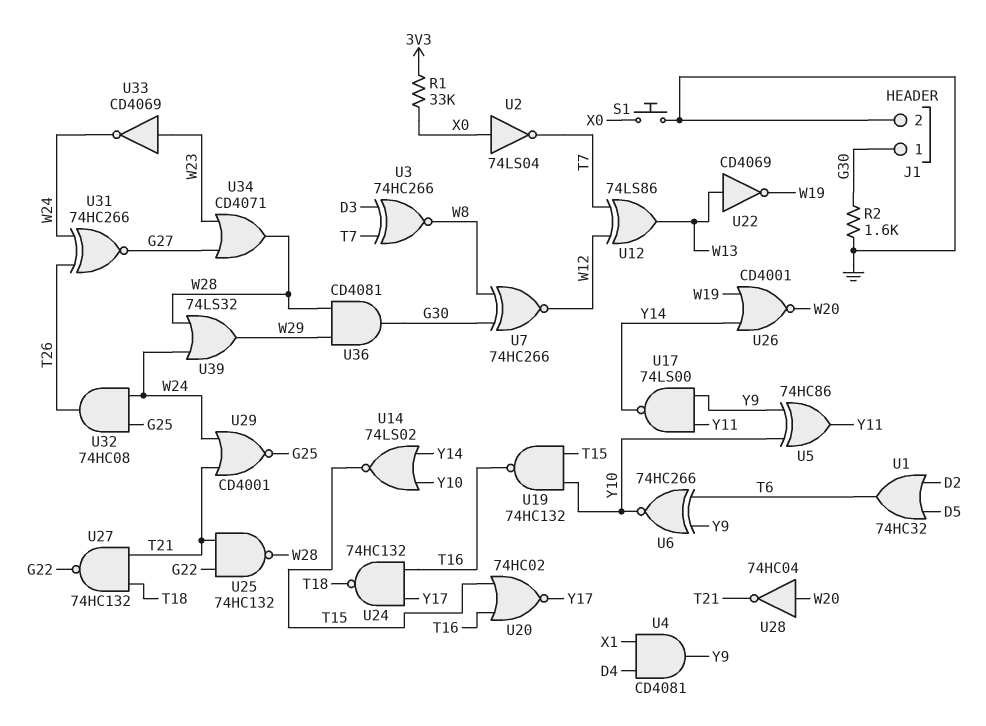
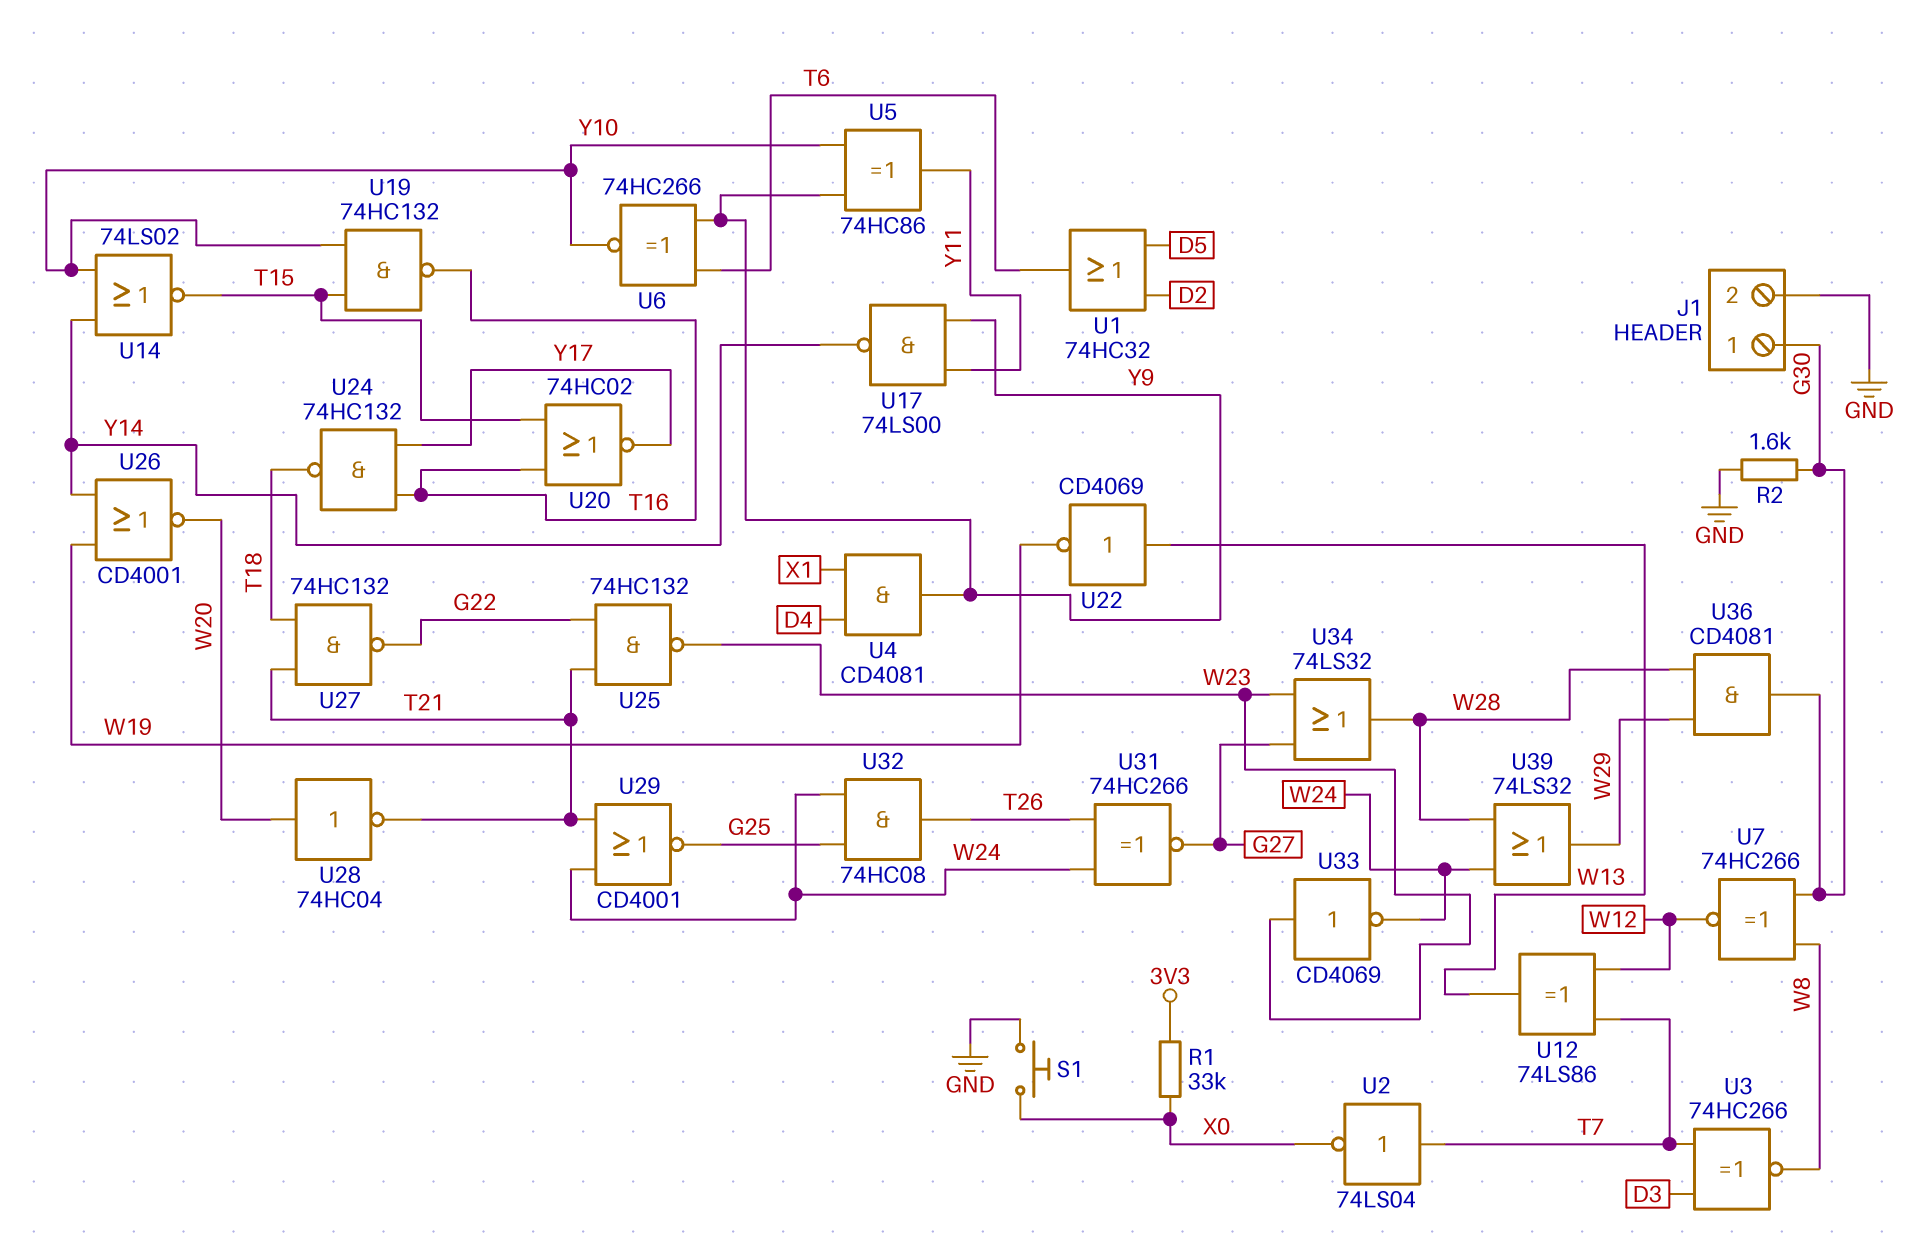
U2: NOT 74LS04 (in X0, out T7) -> NOT 74LS04 (in T7, out X0)
U25: NAND 74HC132 (in G22, in T21, out W28) -> NAND 74HC132 (in G22, in T21, out W23)
U34: OR CD4071 (in G27, in W23, out W28) -> OR 74LS32 (in G27, in W23, out W28)

